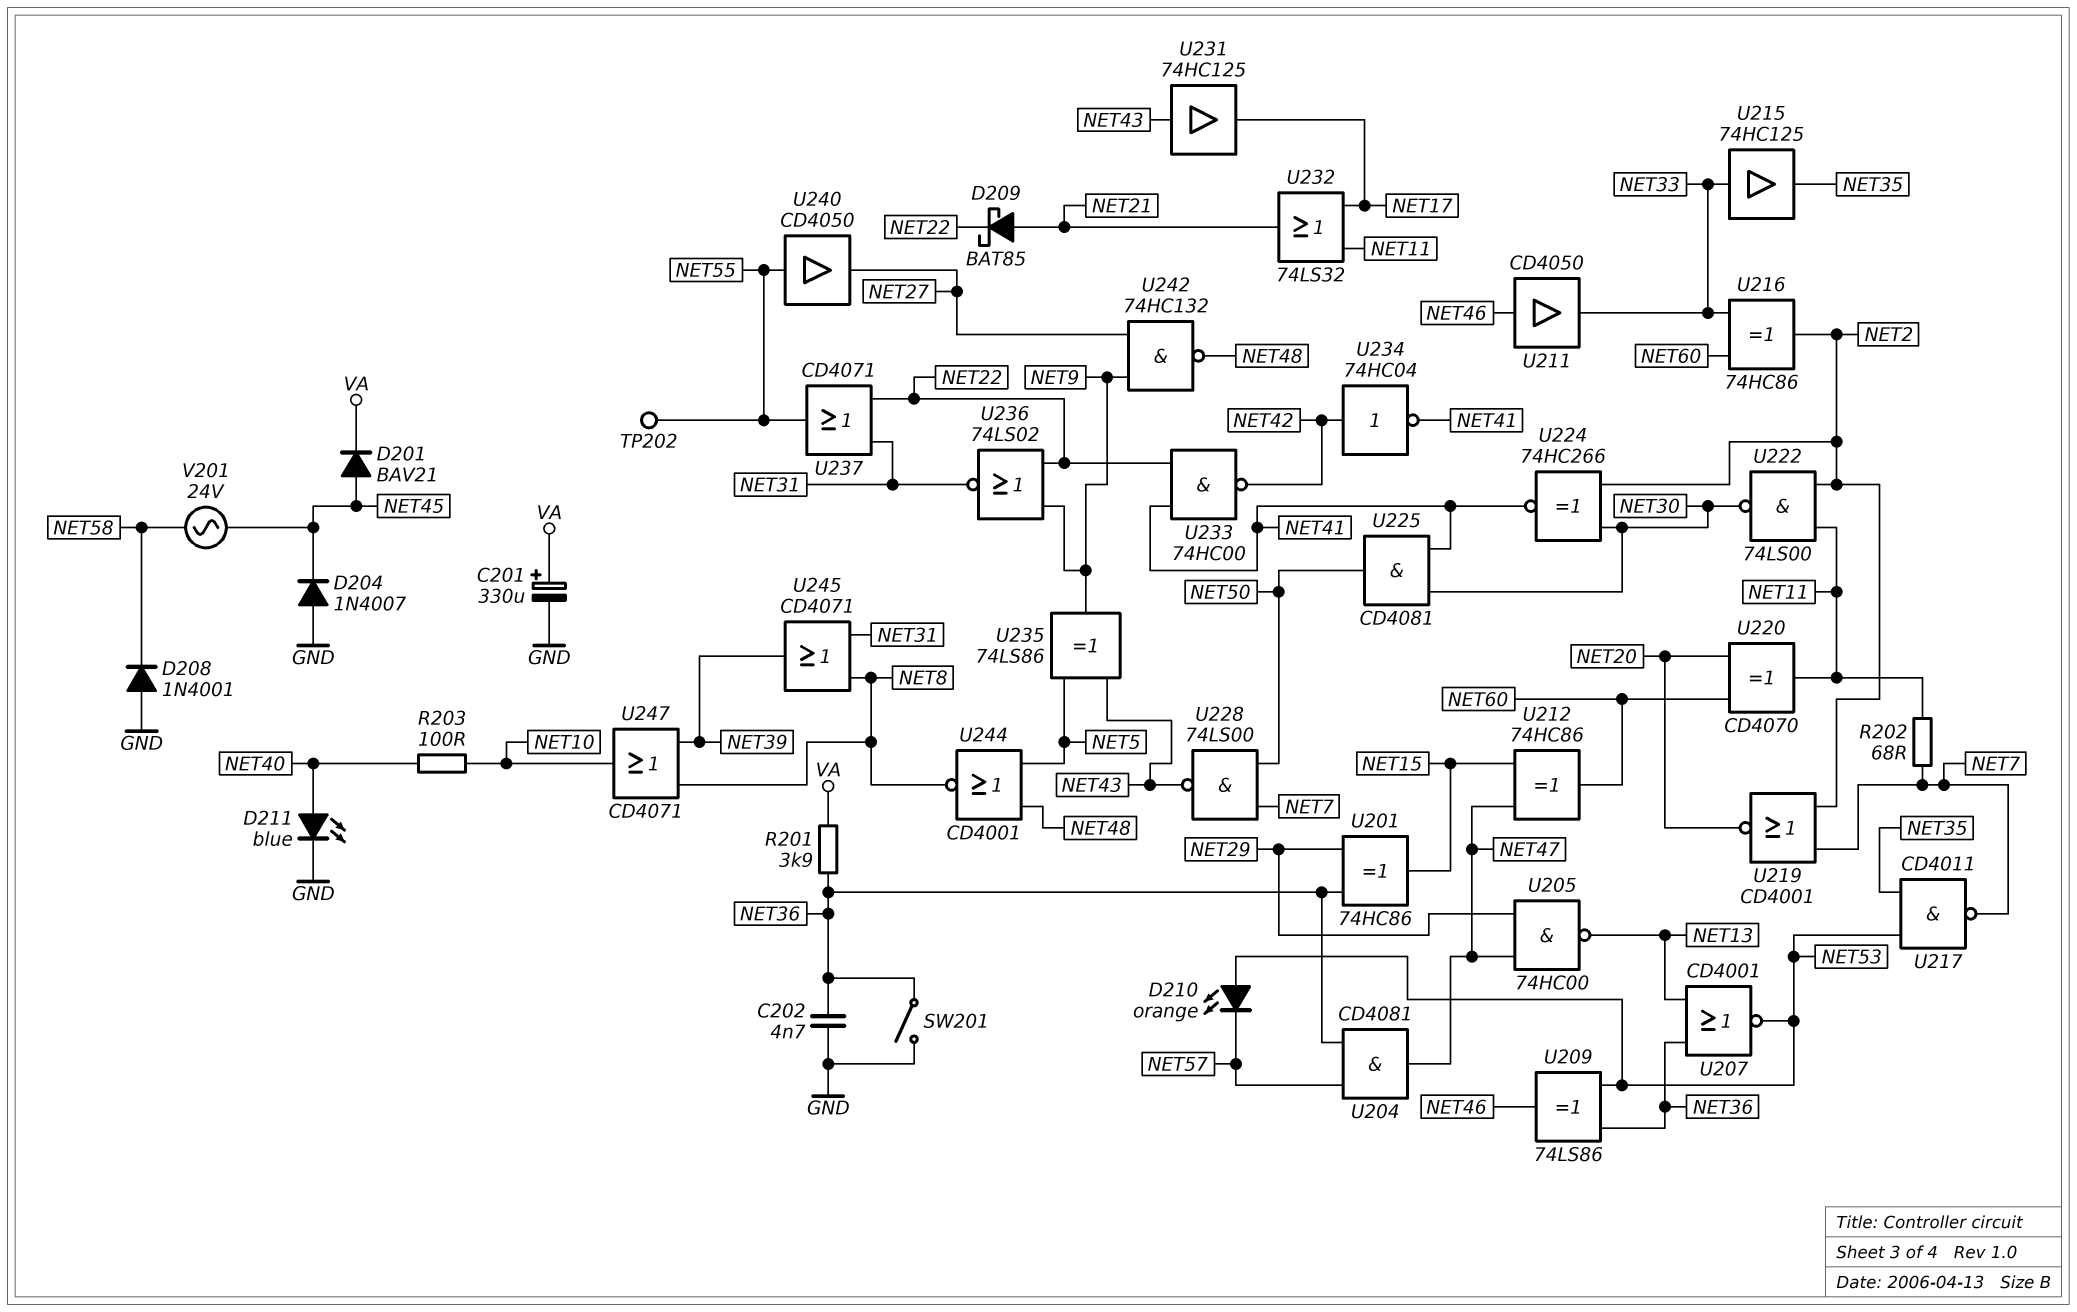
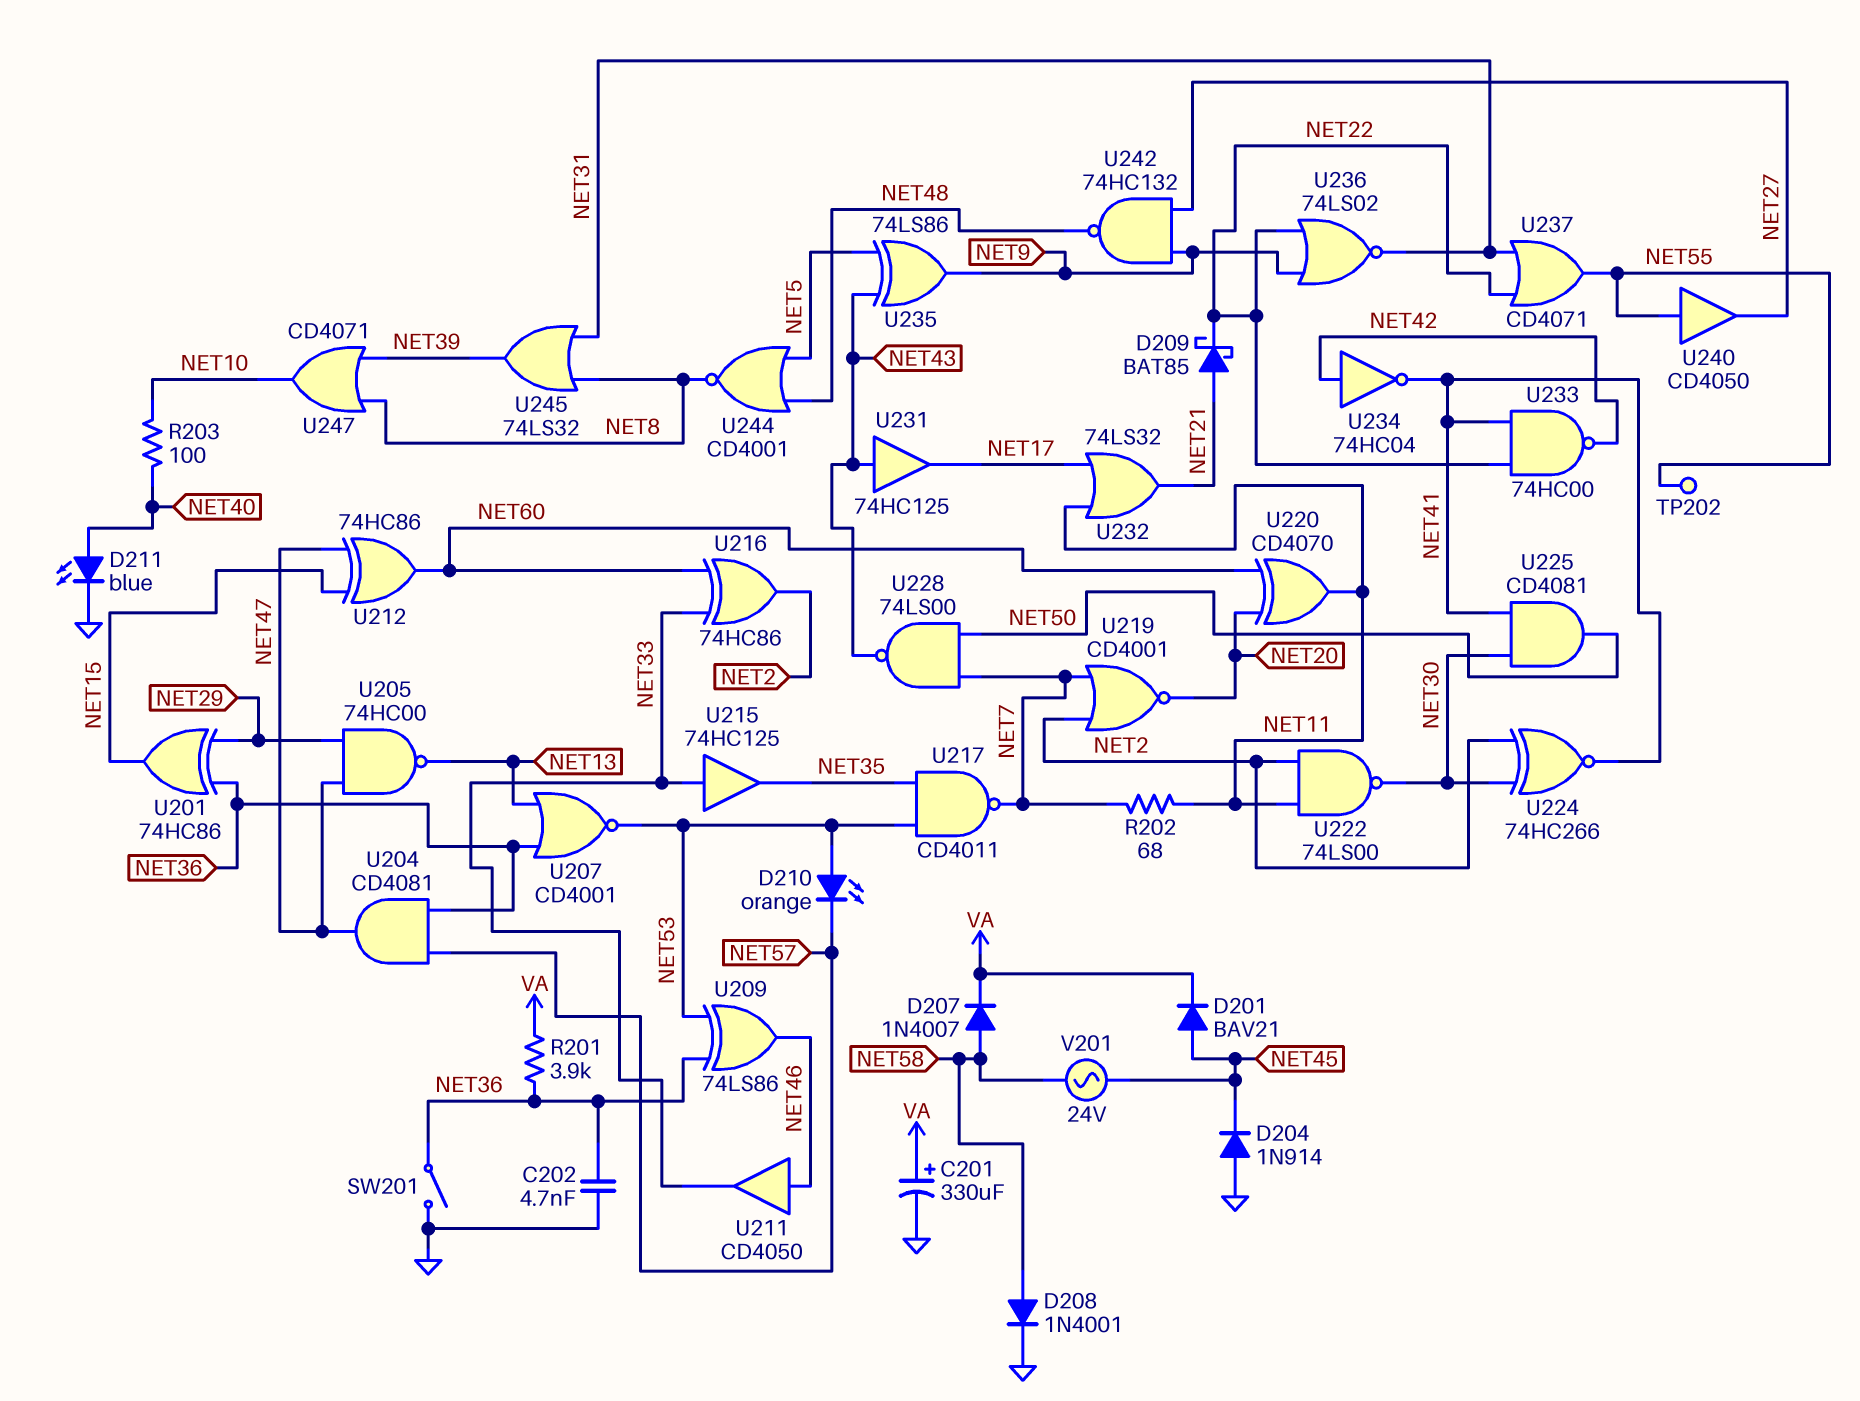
D204: diode 1N4007 (A GND, K NET45) -> diode 1N914 (A GND, K NET45)
D207: none -> diode 1N4007 (A NET58, K VA)
D208: diode 1N4001 (A GND, K NET58) -> diode 1N4001 (A NET58, K GND)
U245: OR CD4071 (in NET8, in NET31, out NET39) -> OR 74LS32 (in NET8, in NET31, out NET39)

